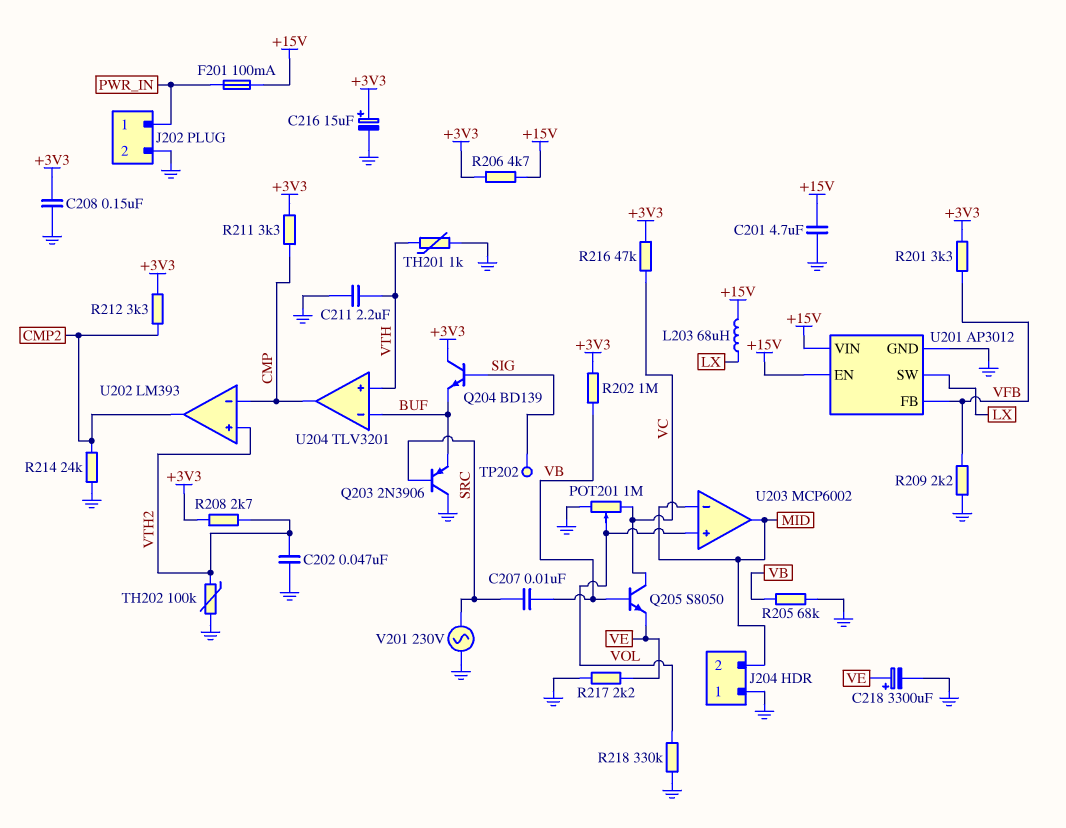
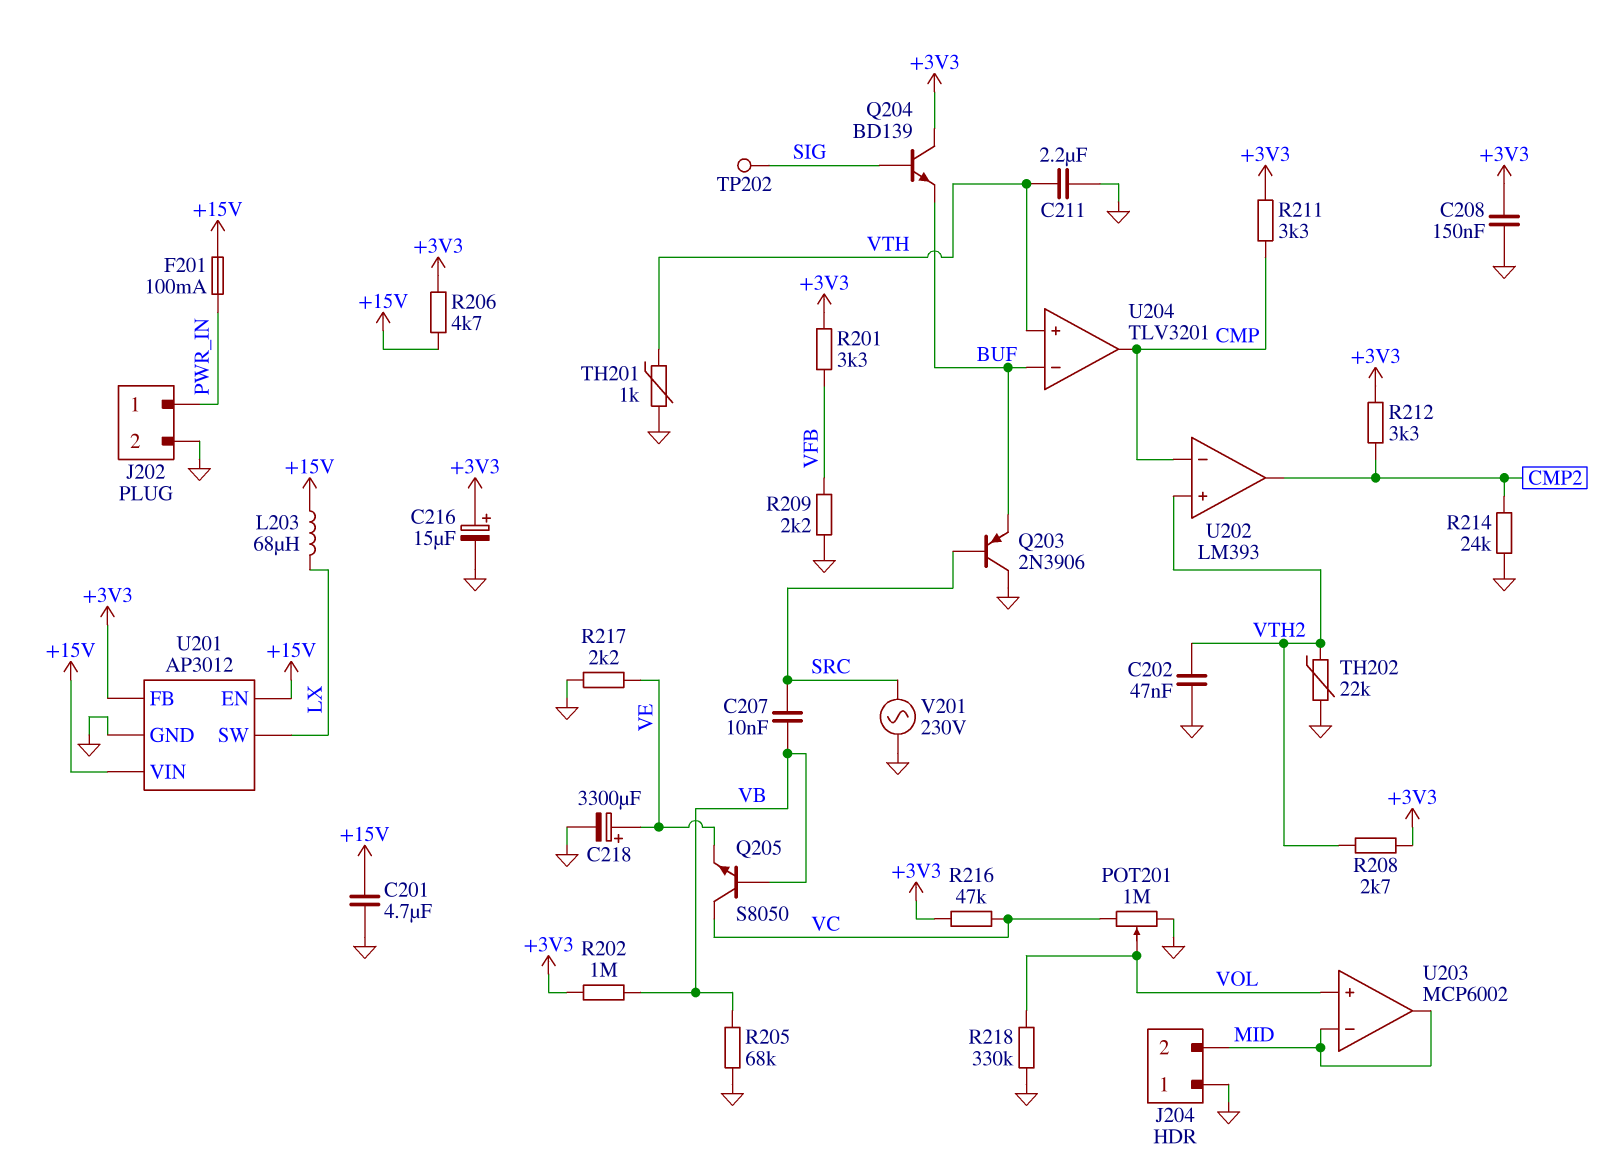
TH202: 100k (GND, VTH2) -> 22k (GND, VTH2)
U201 pin FB: VFB -> +3V3

